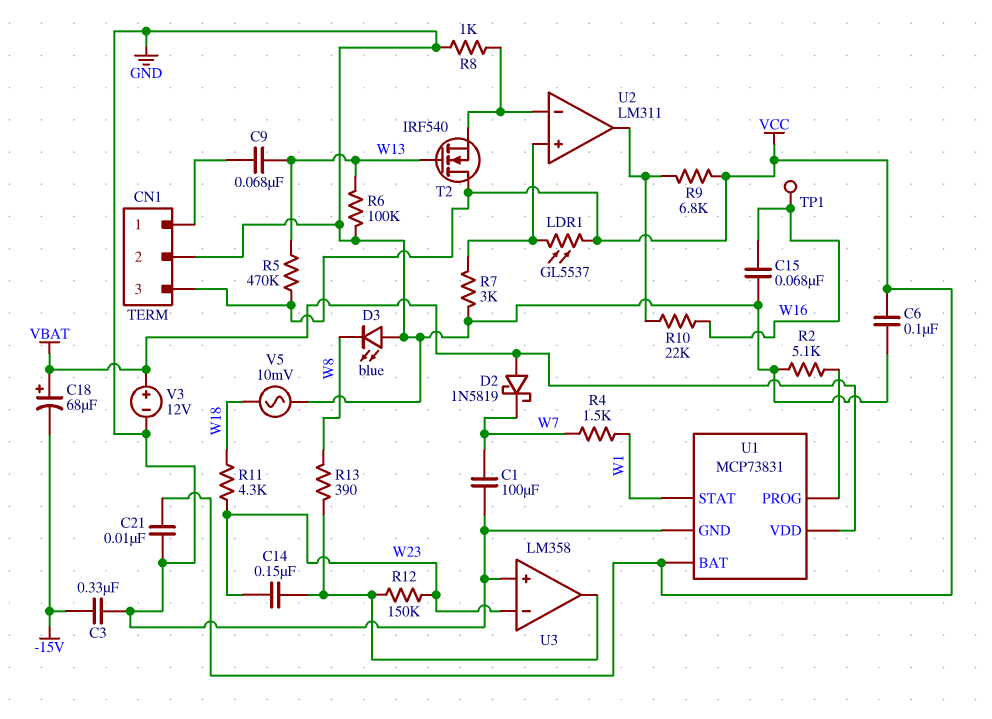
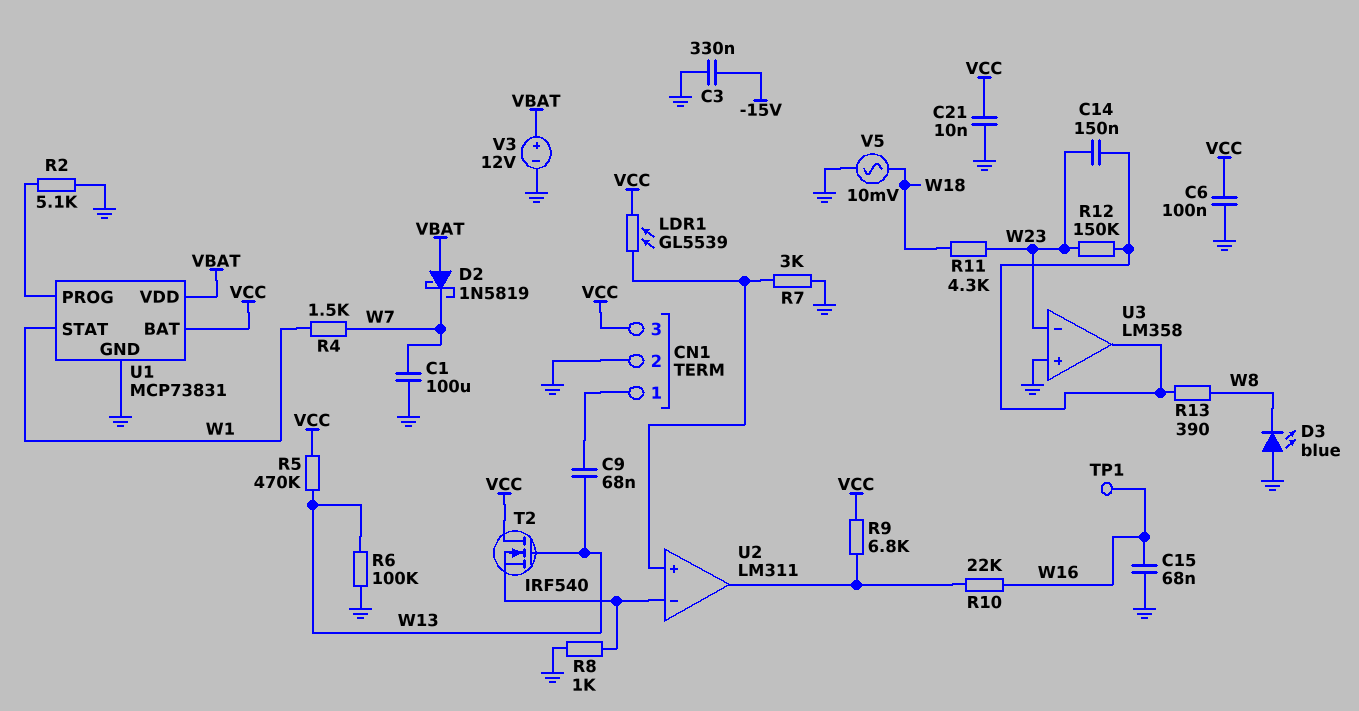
C18: 68uF (plus VBAT, minus -15V) -> none
LDR1: GL5537 (U2/in+, VCC) -> GL5539 (U2/in+, VCC)

